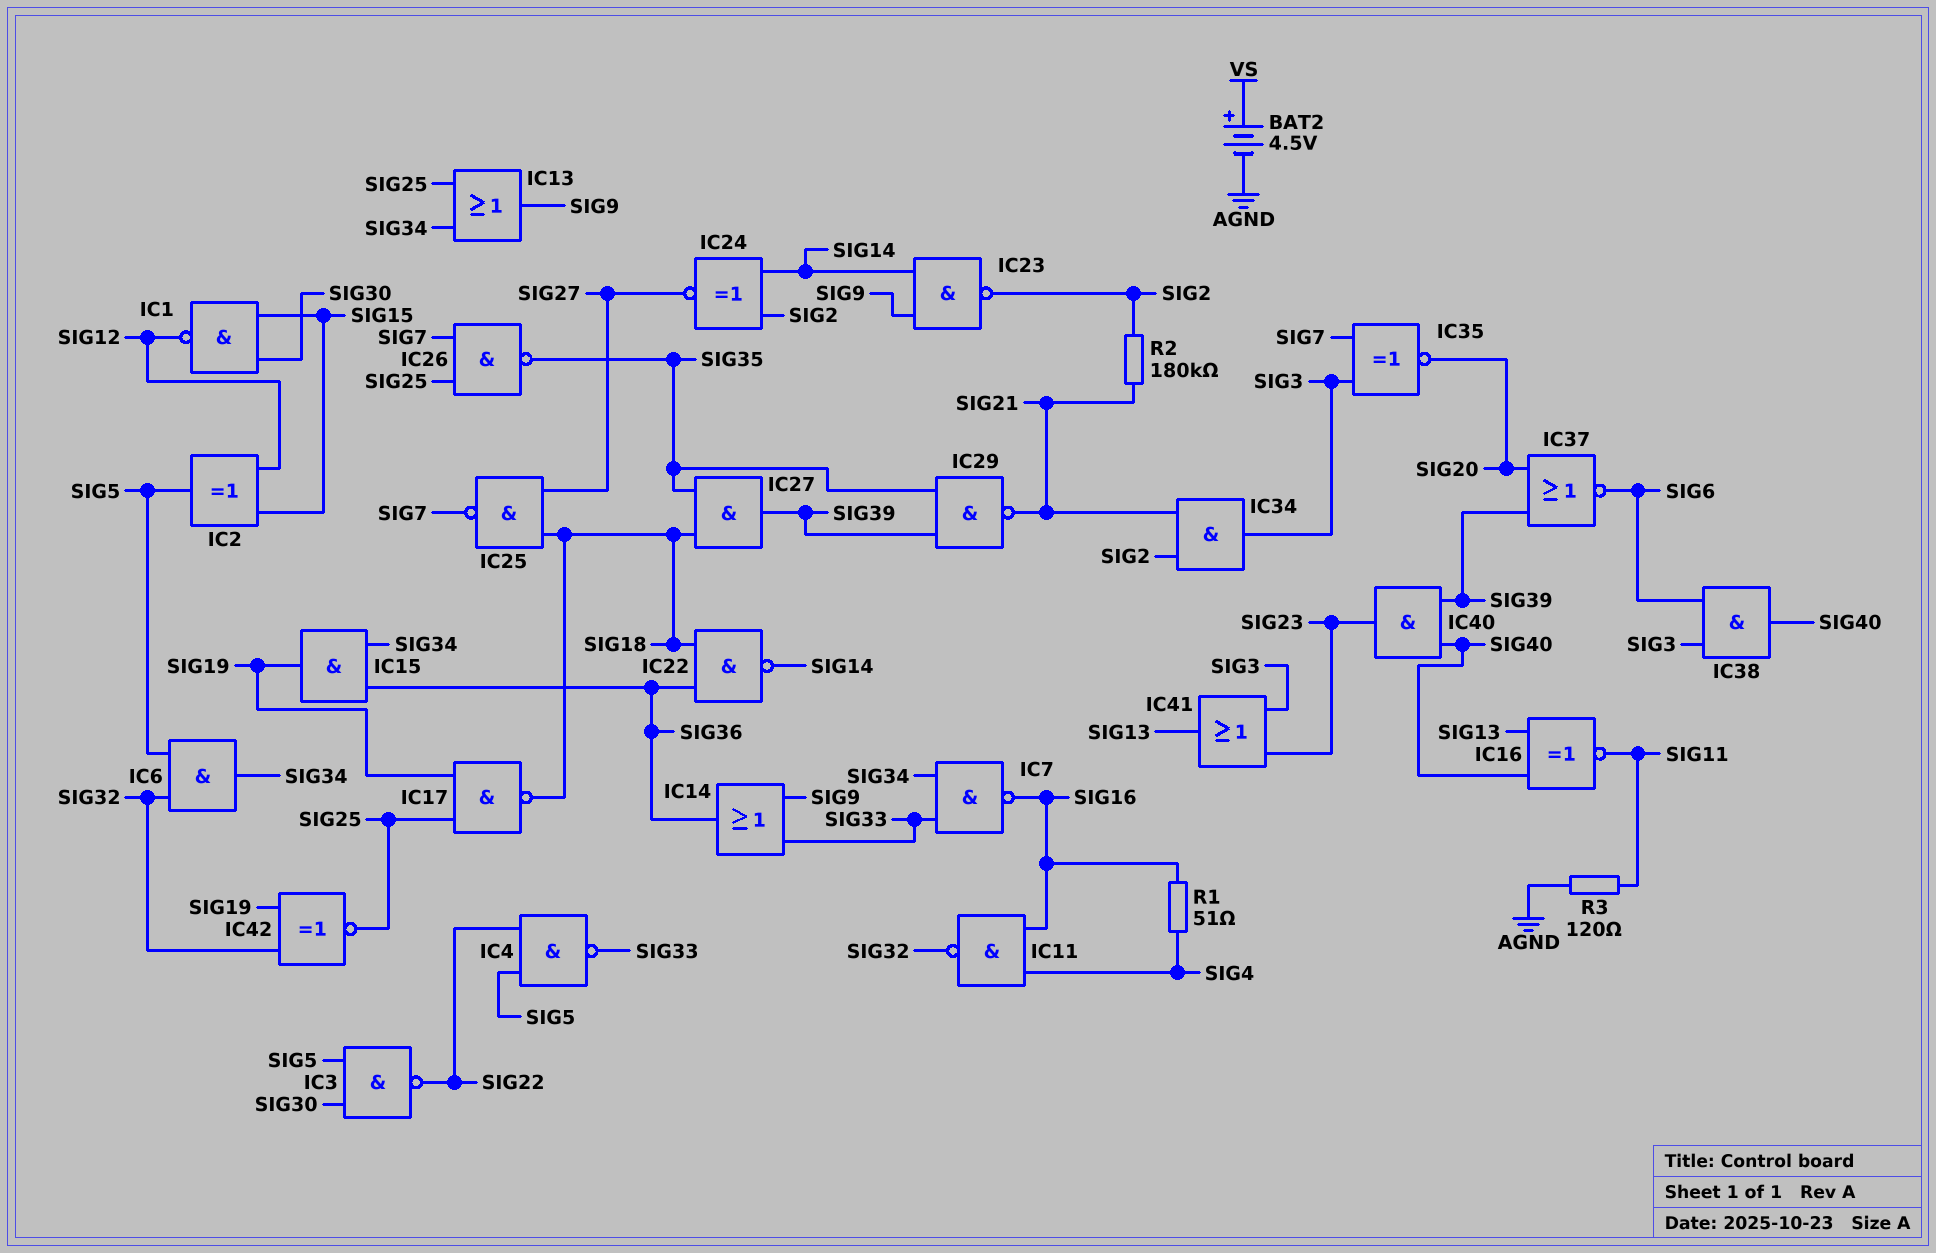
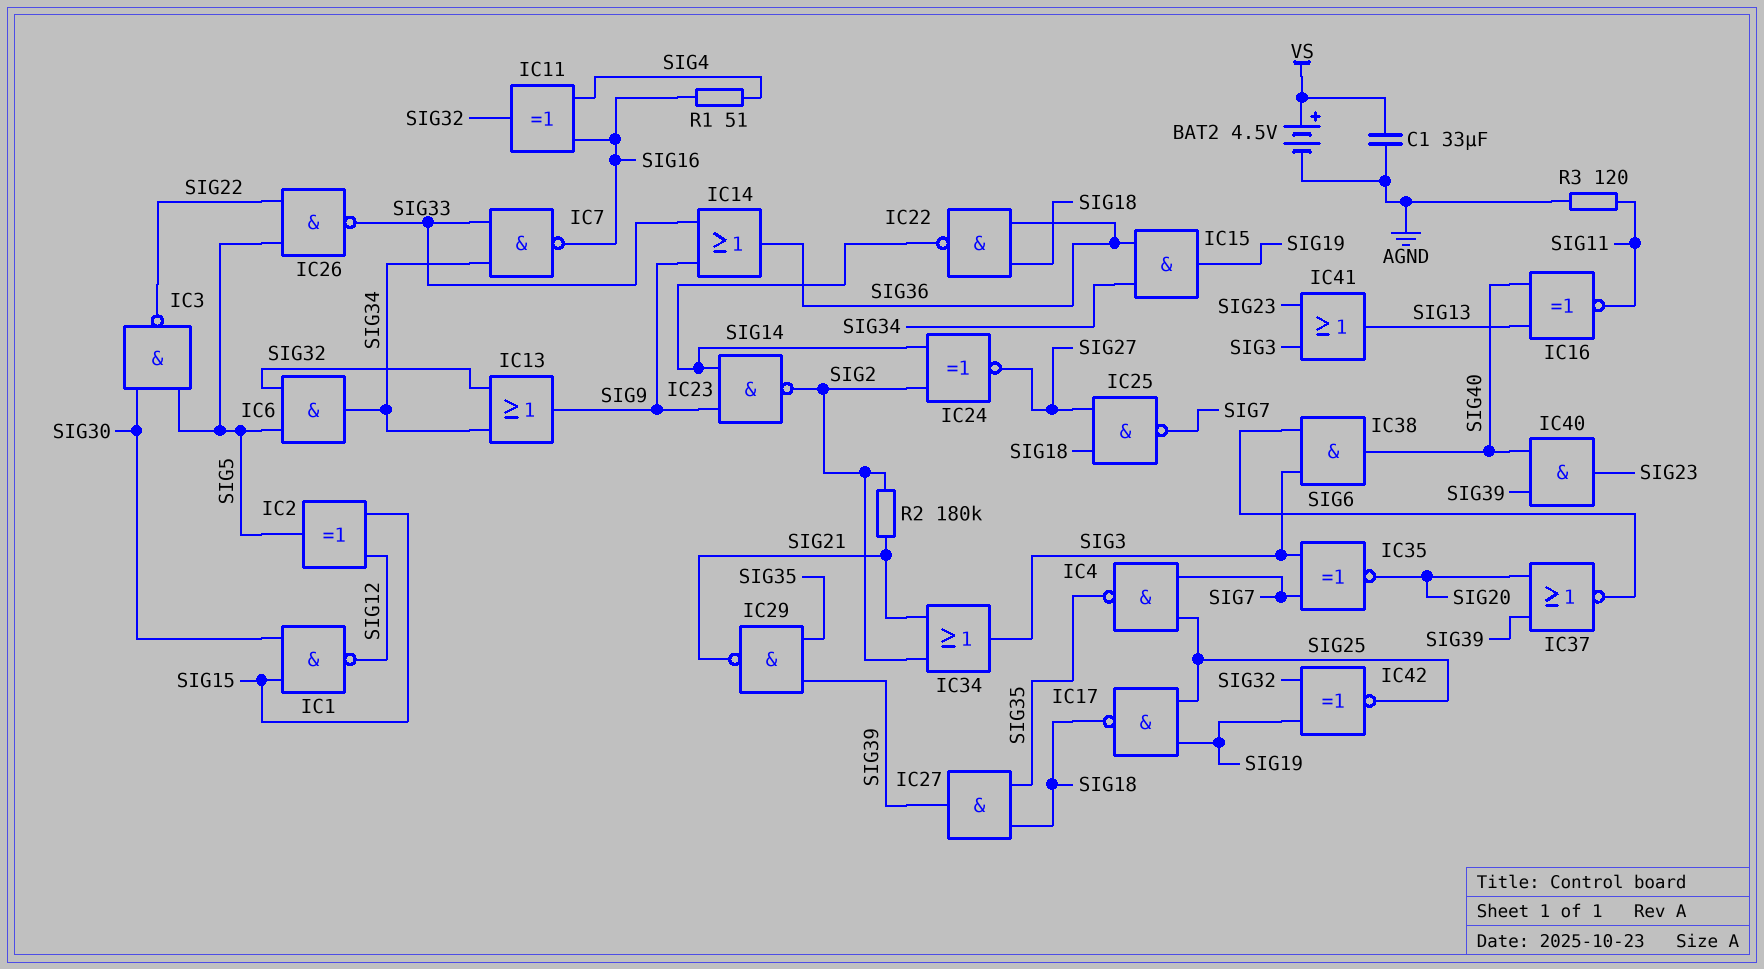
C1: none -> 33uF (AGND, VS)
IC4: NAND (in SIG5, in SIG22, out SIG33) -> NAND (in SIG7, in SIG25, out SIG35)
IC11: NAND (in SIG4, in SIG16, out SIG32) -> XOR (in SIG4, in SIG16, out SIG32)
IC13: OR (in SIG25, in SIG34, out SIG9) -> OR (in SIG32, in SIG34, out SIG9)
IC26: NAND (in SIG7, in SIG25, out SIG35) -> NAND (in SIG5, in SIG22, out SIG33)
IC34: AND (in SIG2, in SIG21, out SIG3) -> OR (in SIG2, in SIG21, out SIG3)

